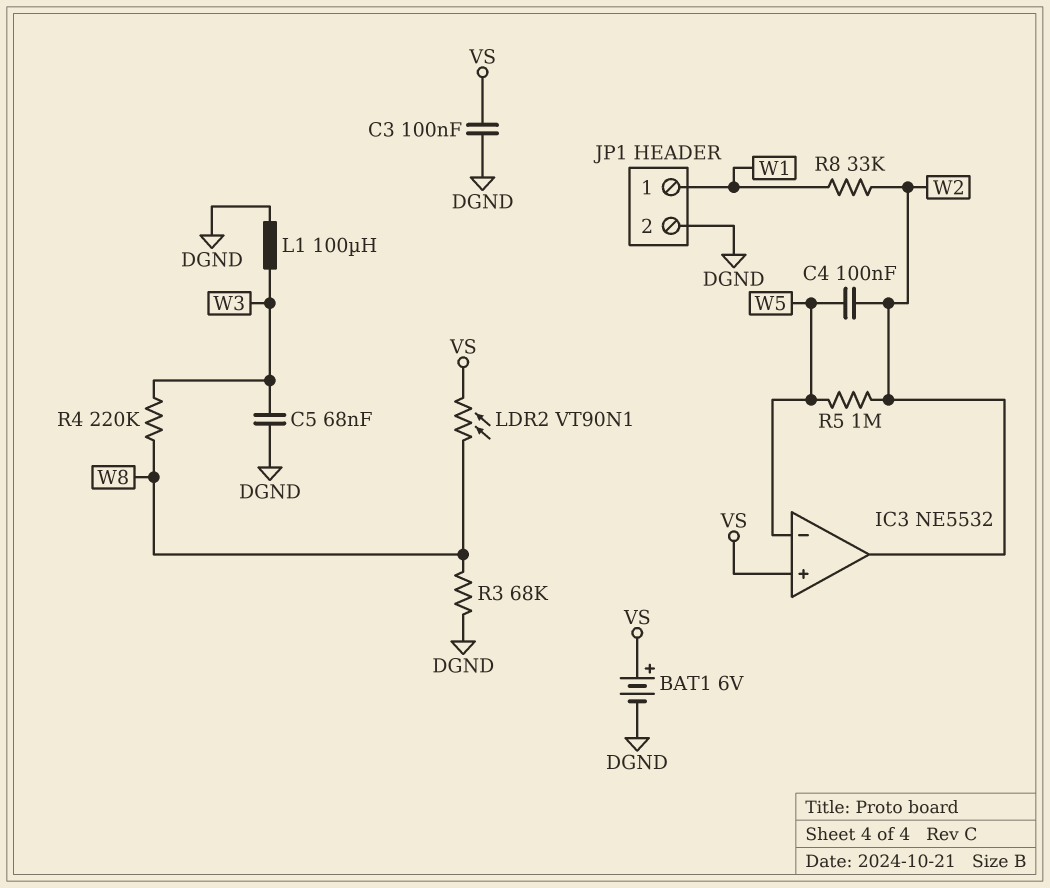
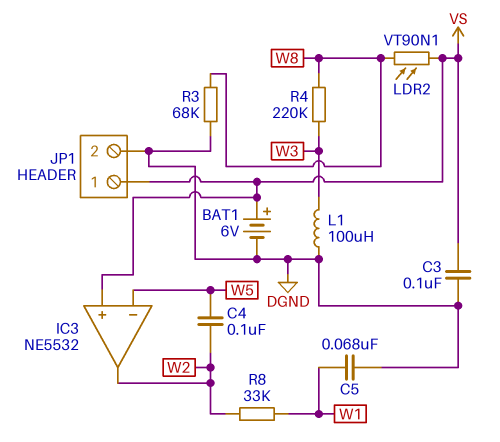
C5: 68nF (DGND, W3) -> 68nF (DGND, W1)
JP1 pin 1: W1 -> VS
R5: 1M (W2, W5) -> none

